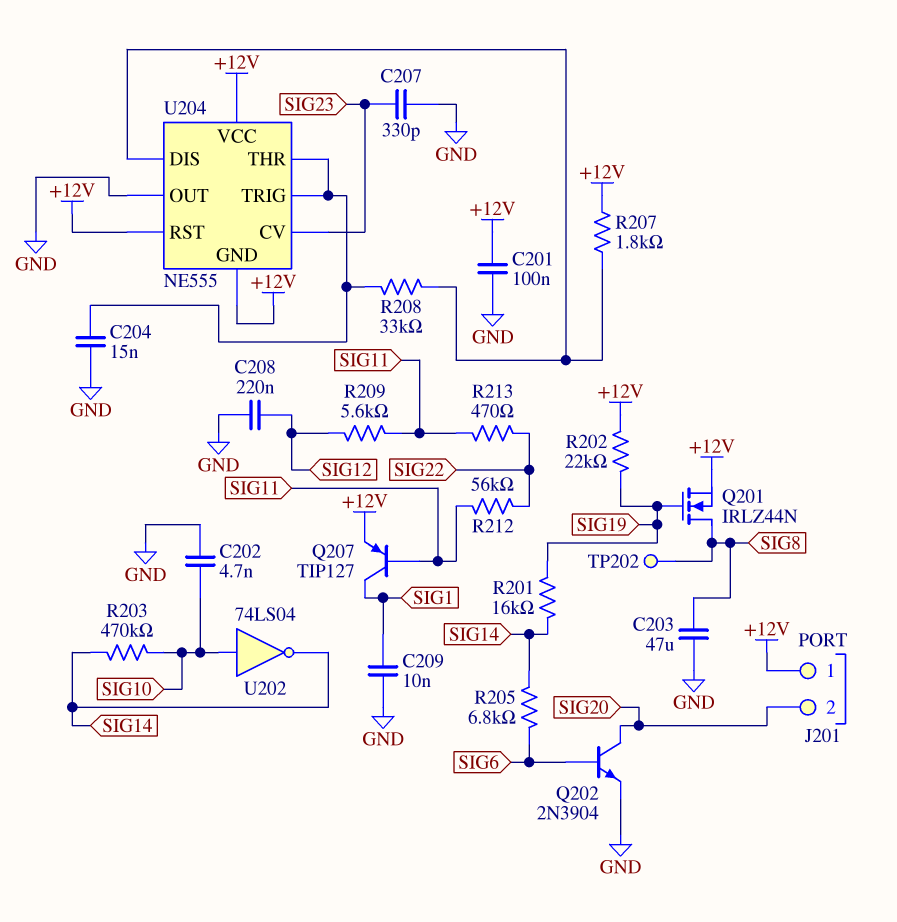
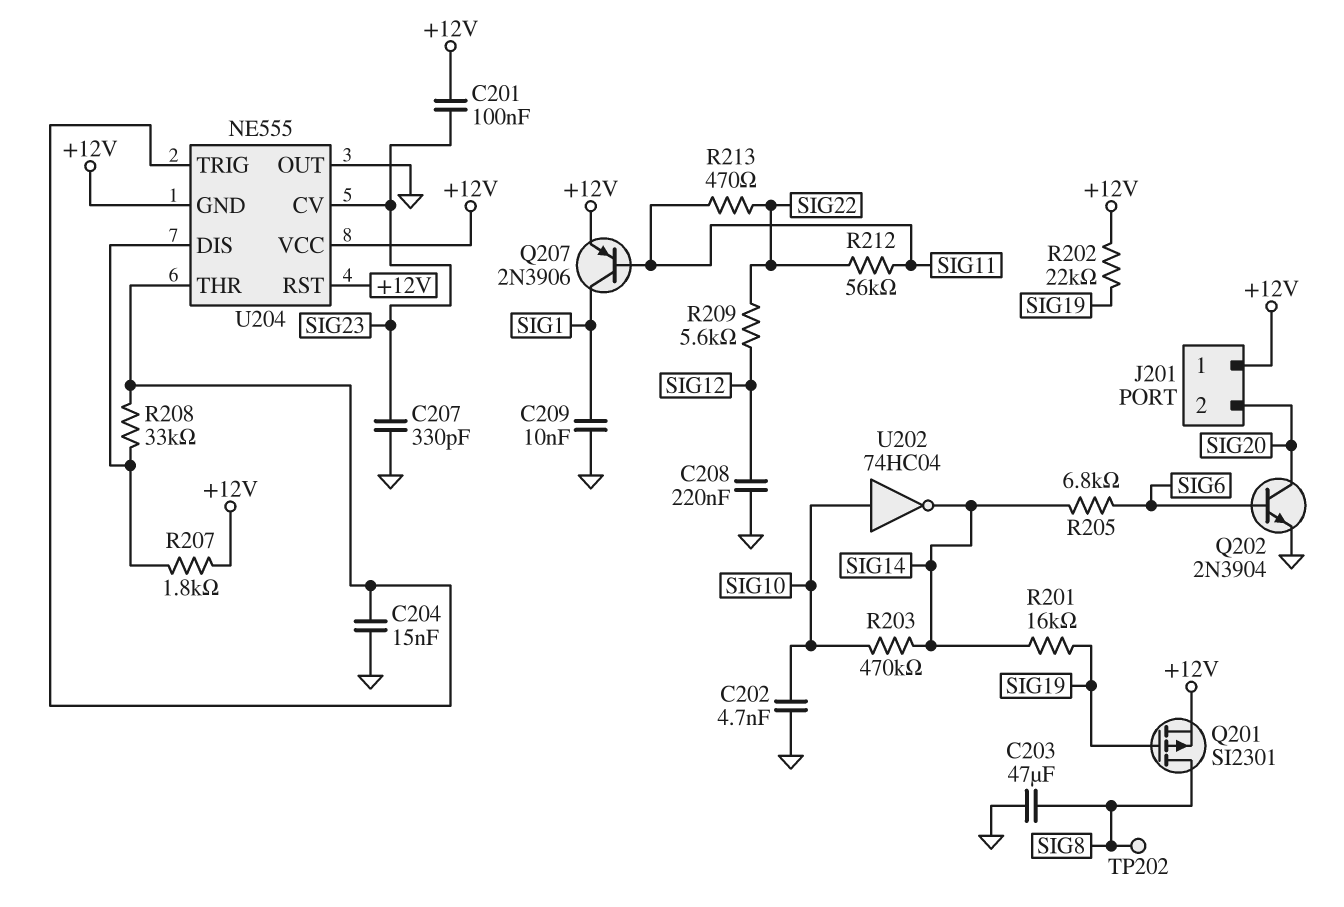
C201: 100nF (+12V, GND) -> 100nF (+12V, SIG23)
Q201: NMOS IRLZ44N (G SIG19, D SIG8, S +12V) -> PMOS SI2301 (G SIG19, D SIG8, S +12V)
Q207: PNP TIP127 (B SIG11, C SIG1, E +12V) -> PNP 2N3906 (B SIG11, C SIG1, E +12V)
R209: 5.6k (SIG11, SIG12) -> 5.6k (SIG12, SIG22)
U202: NOT 74LS04 (in SIG10, out SIG14) -> NOT 74HC04 (in SIG10, out SIG14)

